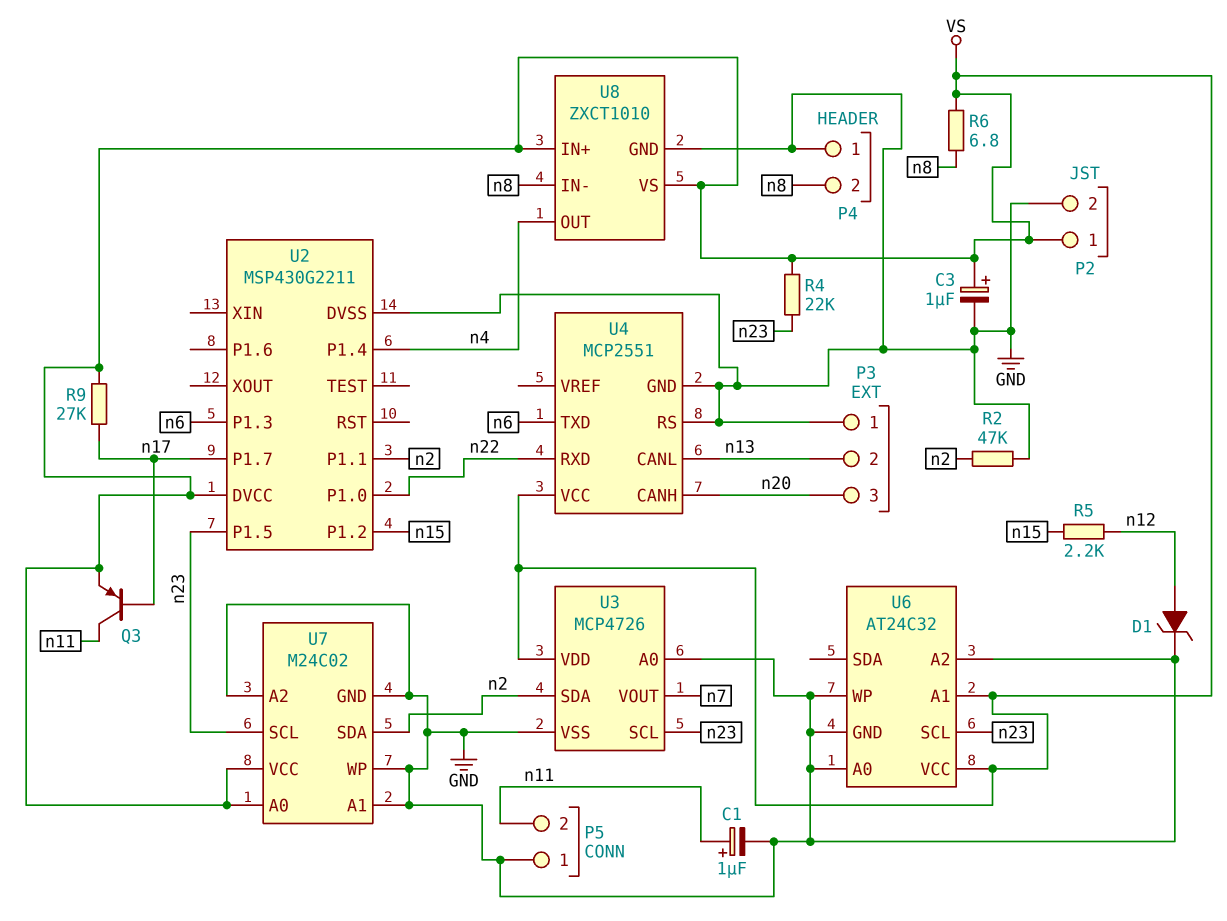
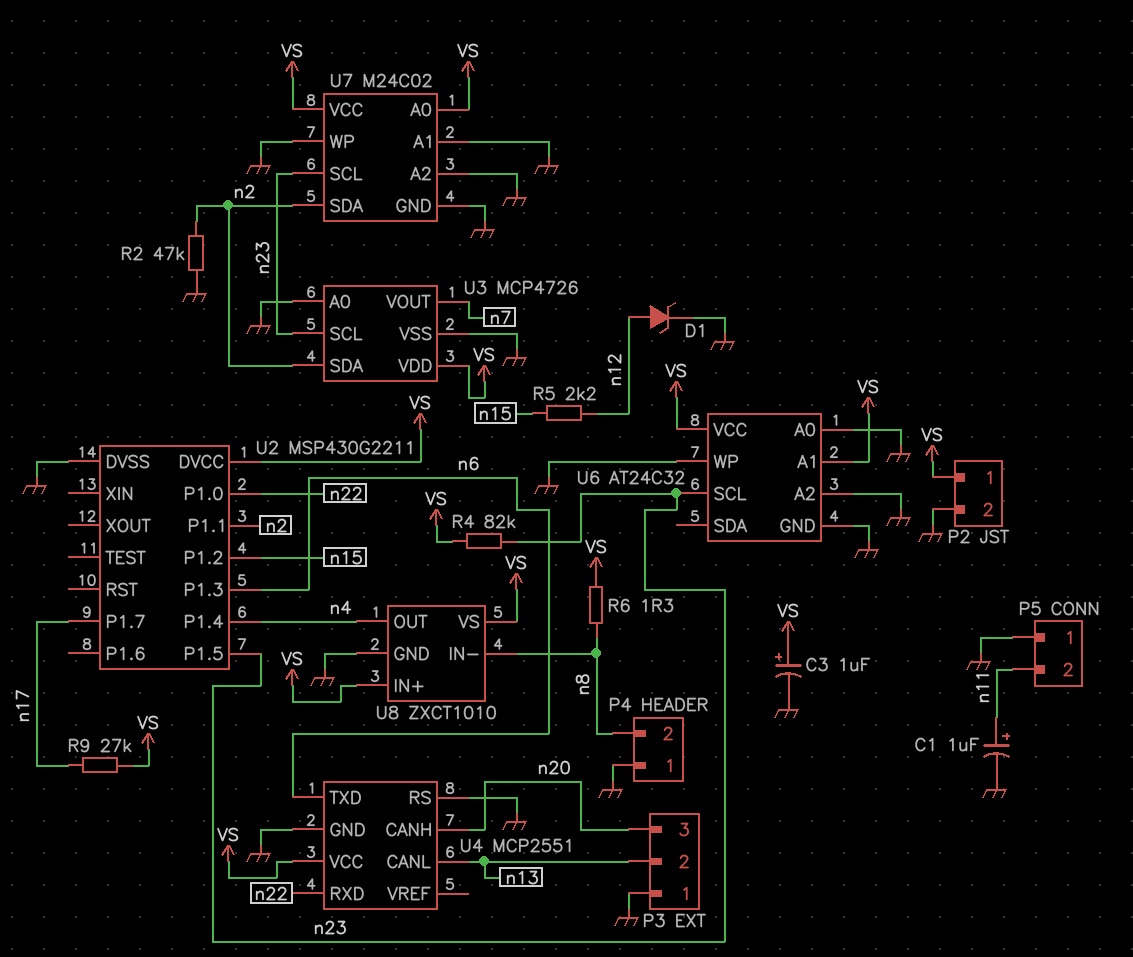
Q3: PNP (B n17, C n11, E VS) -> none
R4: 22k (VS, n23) -> 82k (VS, n23)
R6: 6.8 (VS, n8) -> 1.3 (VS, n8)

